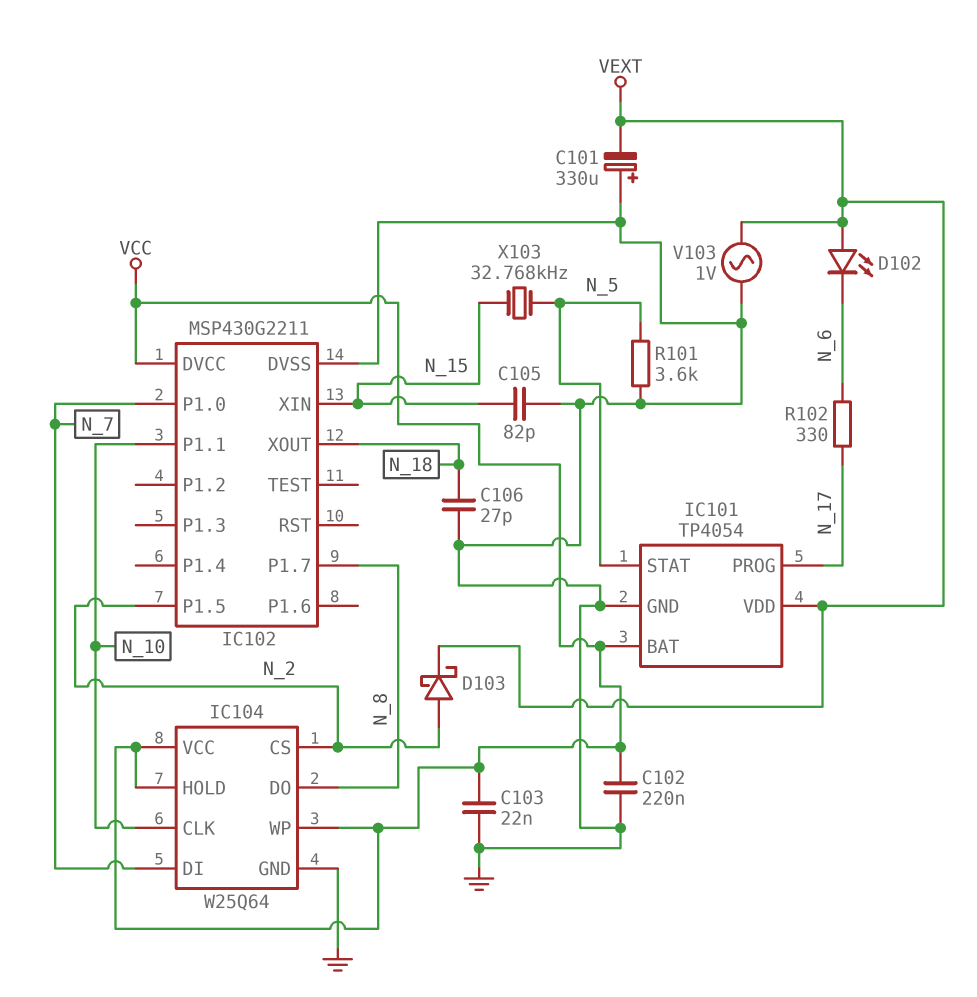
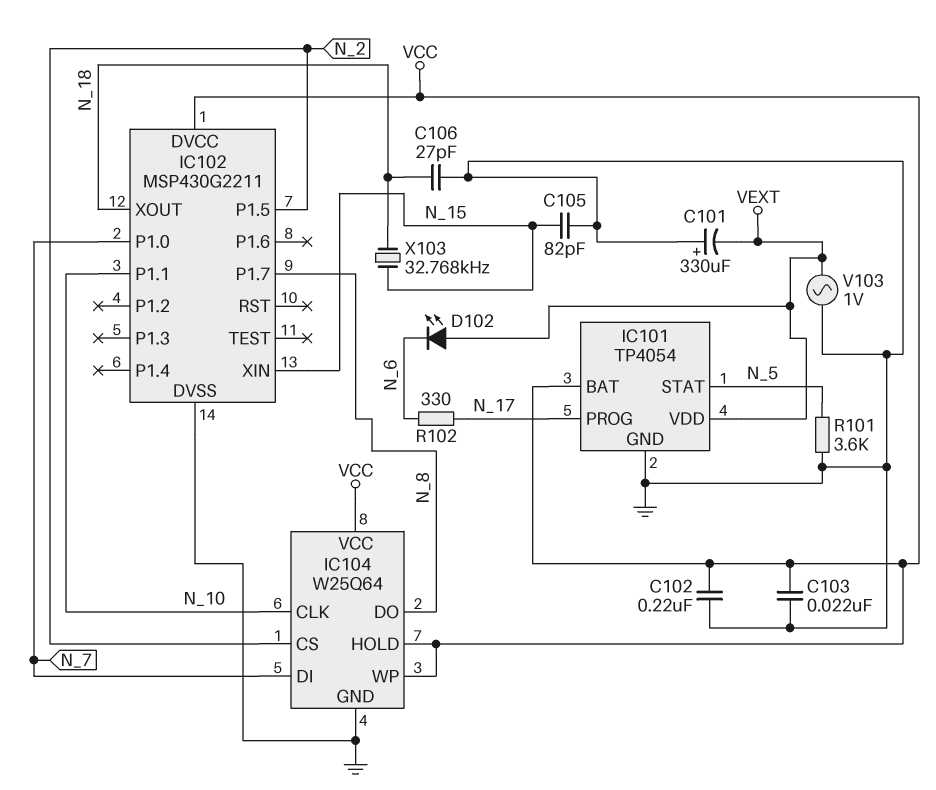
D103: schottky (A N_2, K VEXT) -> none
X103: 32.768kHz (N_5, N_15) -> 32.768kHz (N_15, N_18)

